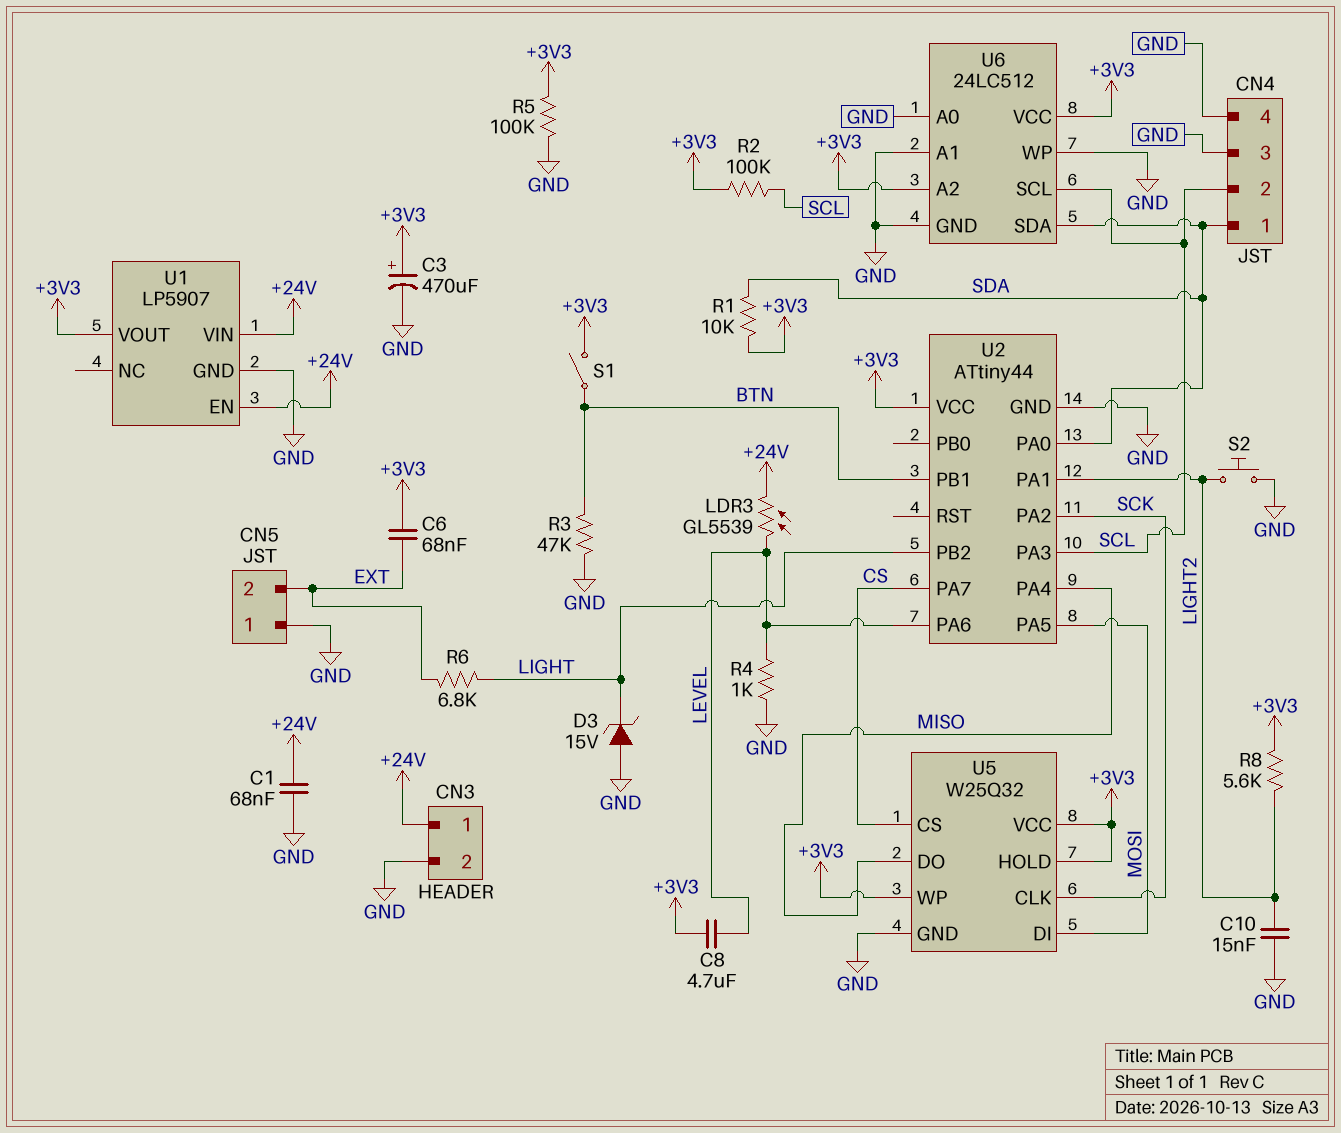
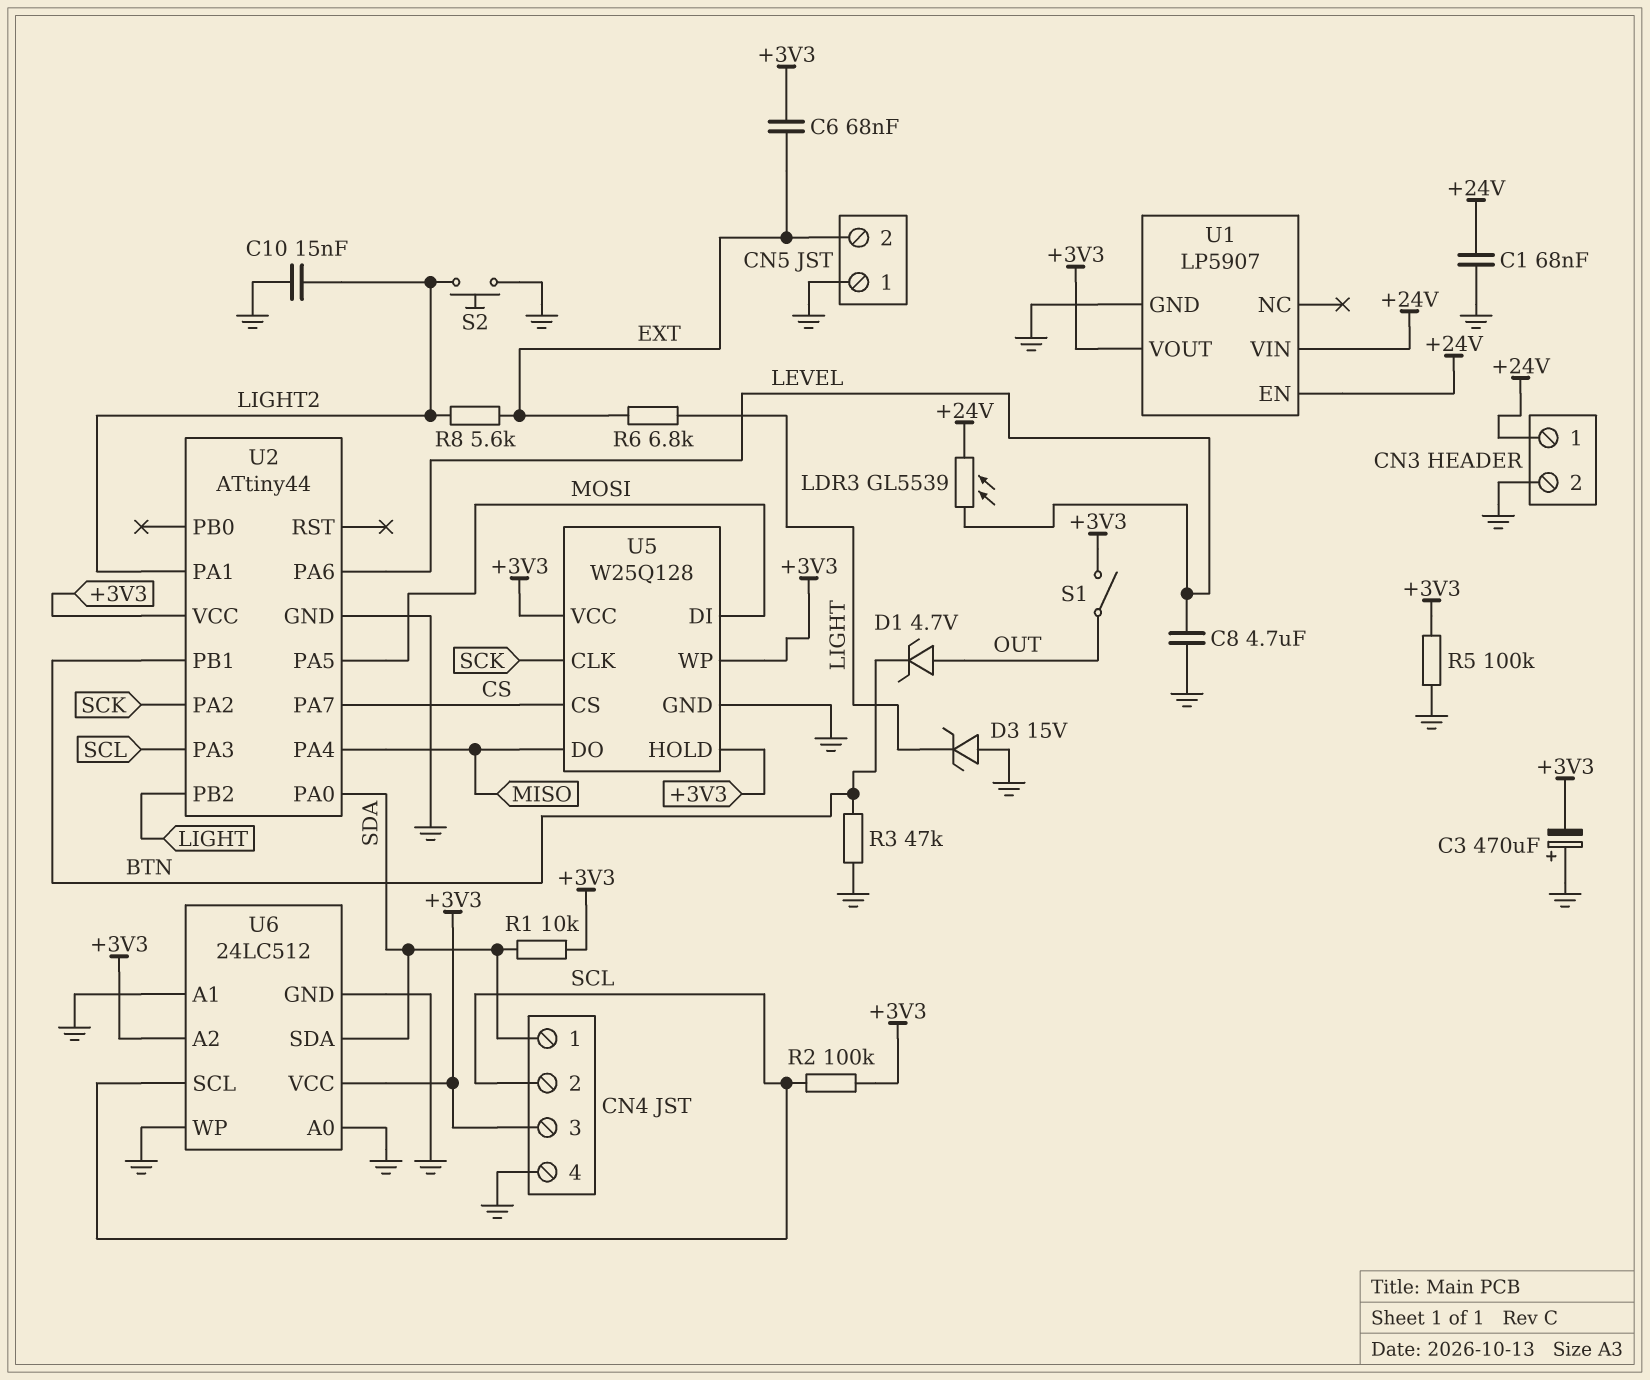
C3: 470uF (plus +3V3, minus GND) -> 470uF (plus GND, minus +3V3)
C8: 4.7uF (+3V3, LEVEL) -> 4.7uF (GND, LEVEL)
CN4 pin 3: GND -> +3V3
D1: none -> zener 4.7V (A OUT, K BTN)
R4: 1k (GND, LEVEL) -> none
R8: 5.6k (+3V3, LIGHT2) -> 5.6k (EXT, LIGHT2)
S1: switch (+3V3, BTN) -> switch (+3V3, OUT)
U5: W25Q32 -> W25Q128

